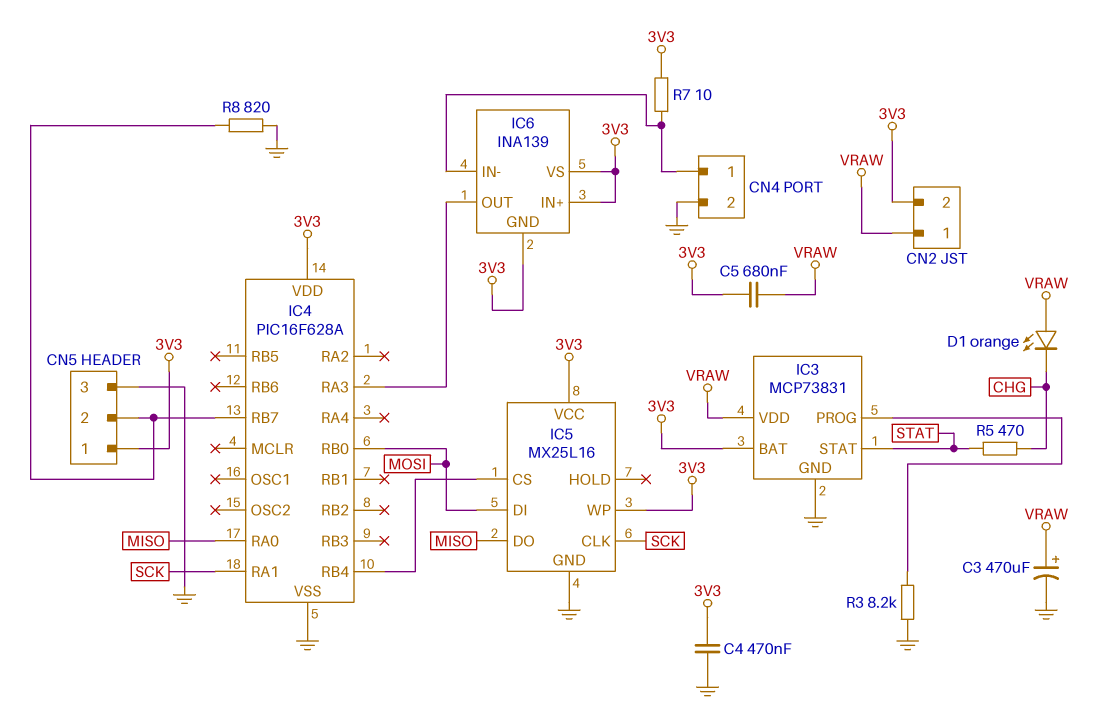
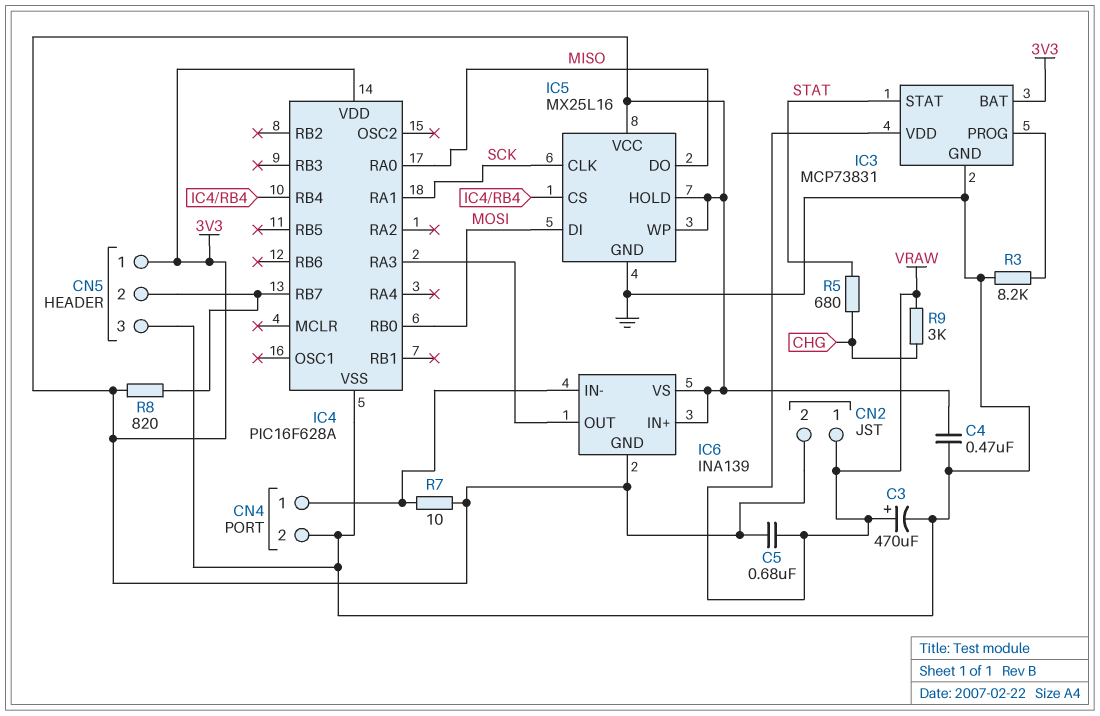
D1: LED orange (A VRAW, K CHG) -> none
IC5 pin HOLD: none -> 3V3
R5: 470 (CHG, STAT) -> 680 (CHG, STAT)
R8: 820 (CN5/2, GND) -> 820 (3V3, CN5/2)
R9: none -> 3k (CHG, VRAW)

